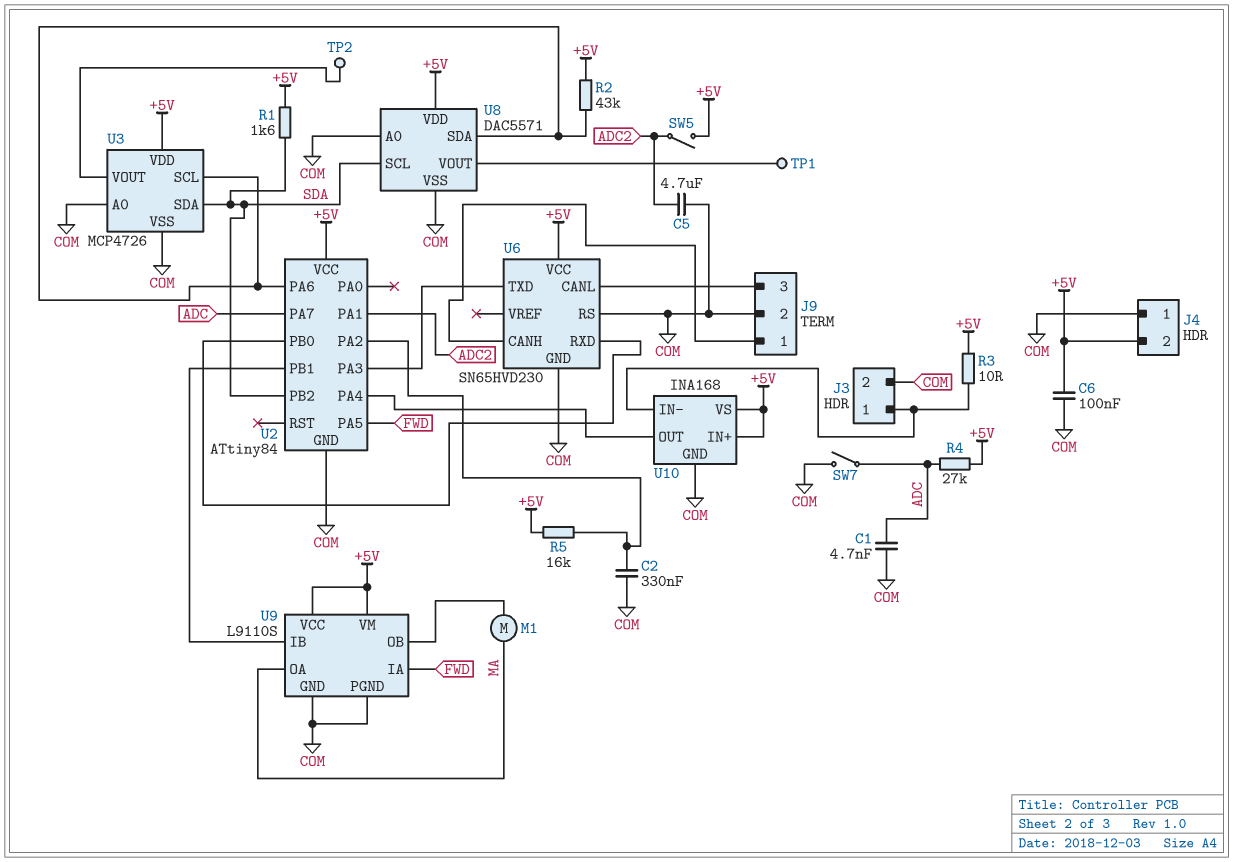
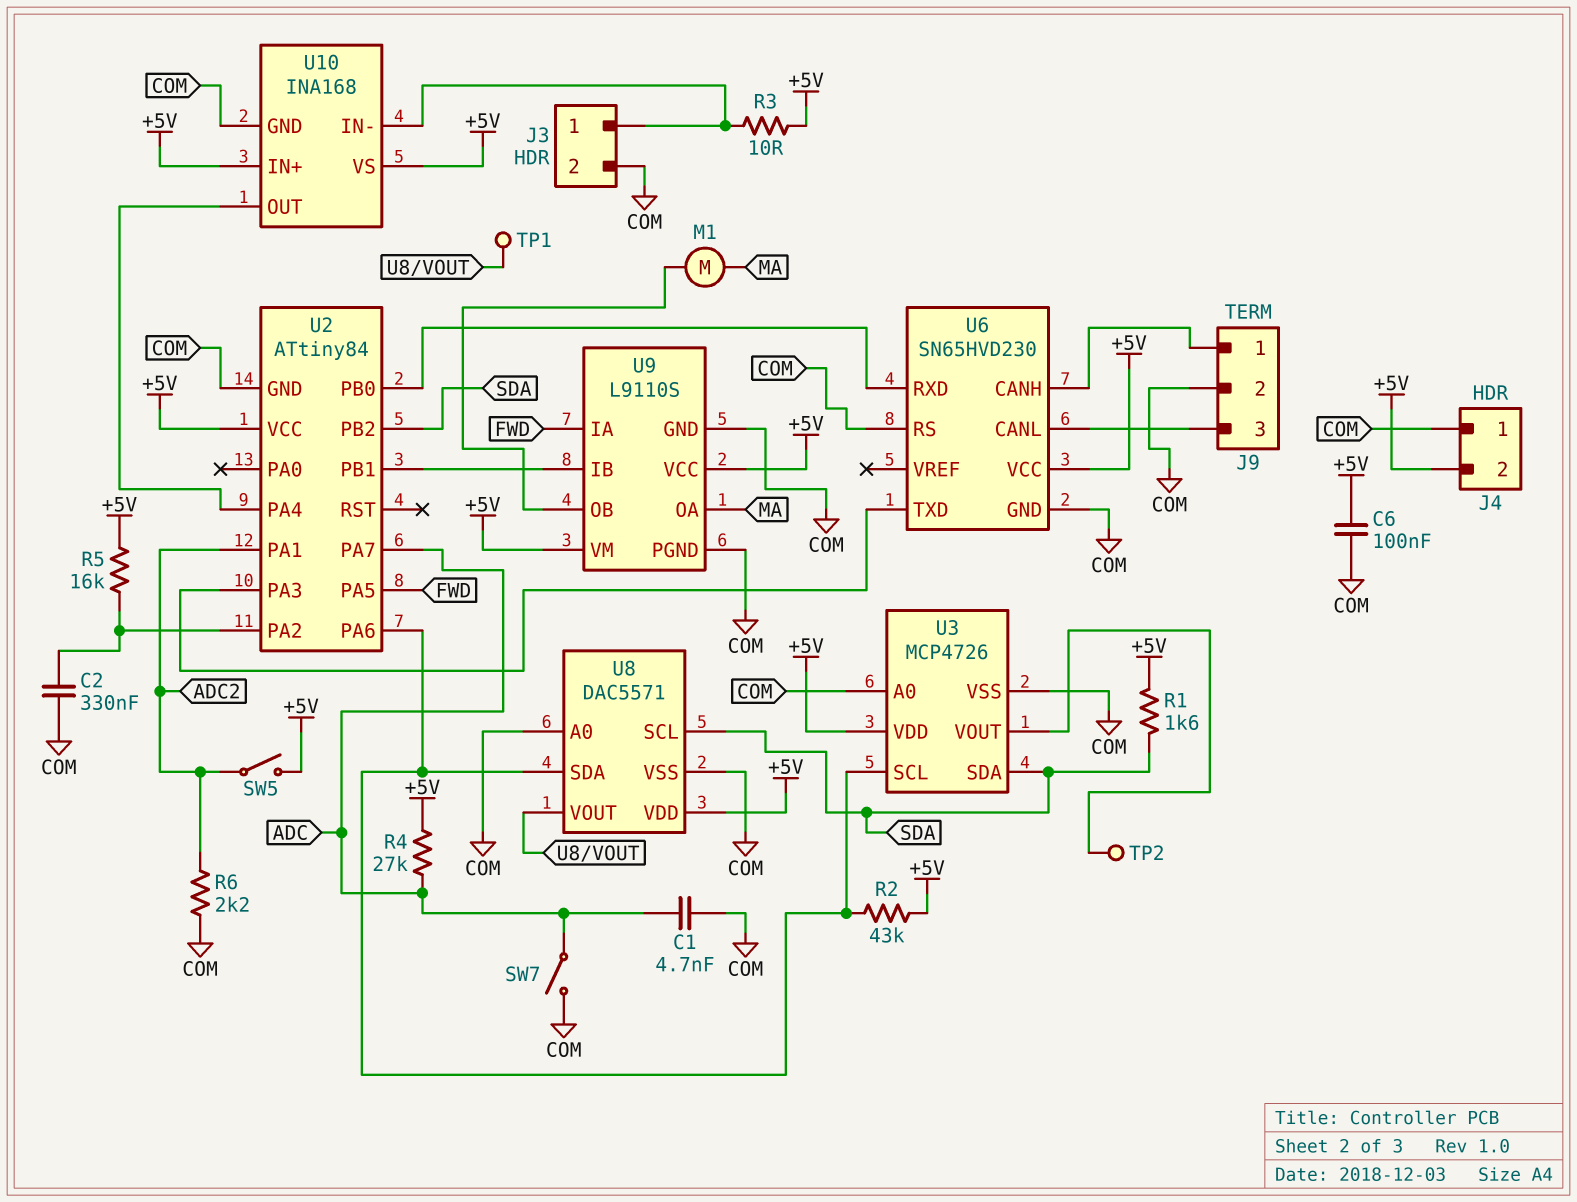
C5: 4.7uF (ADC2, COM) -> none
R6: none -> 2.2k (ADC2, COM)

